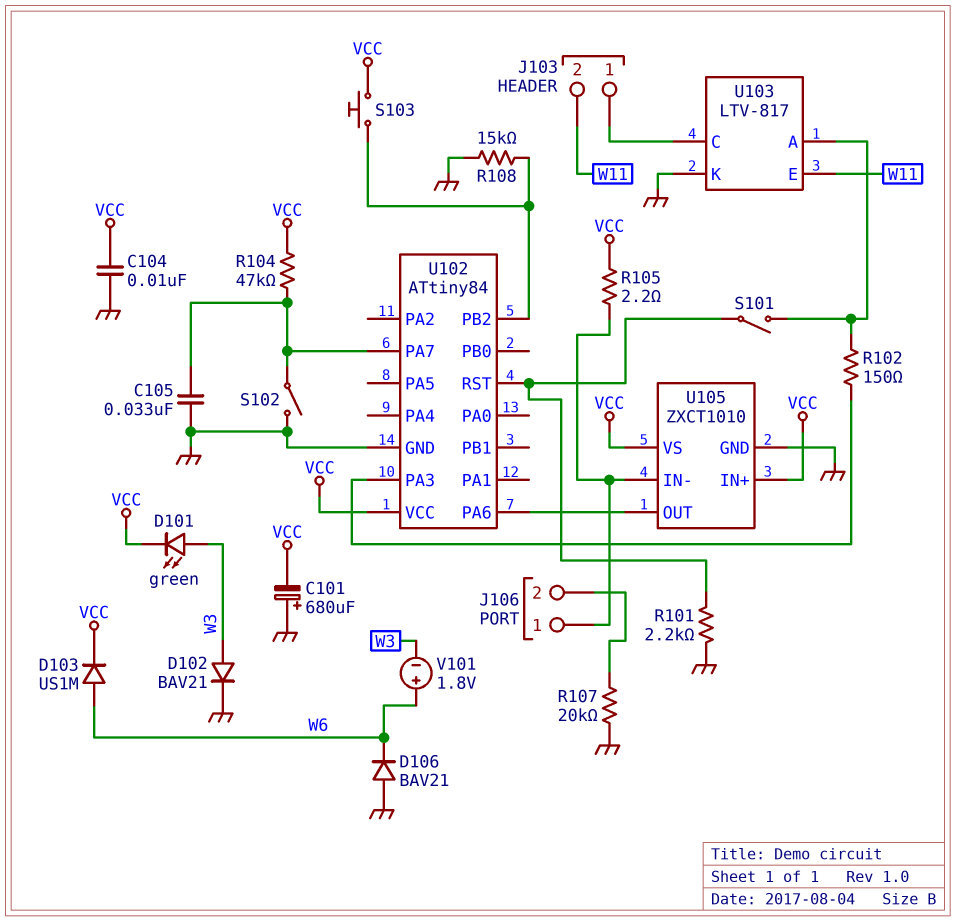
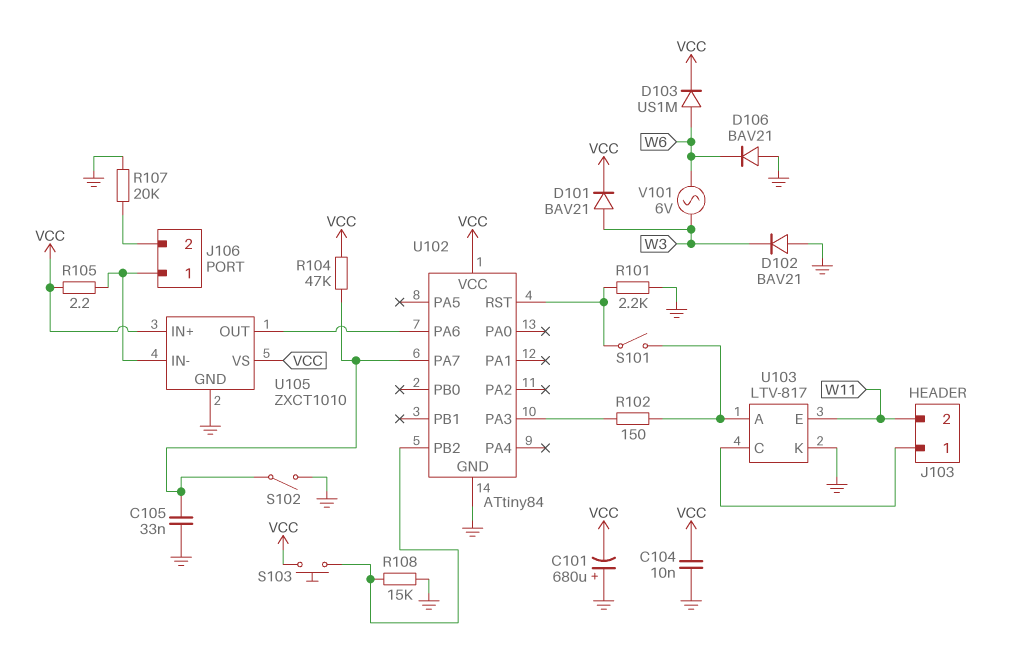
D101: LED green (A W3, K VCC) -> diode BAV21 (A W3, K VCC)
D102: diode BAV21 (A W3, K GND) -> diode BAV21 (A GND, K W3)
V101: 1.8V (plus W6, minus W3) -> AC 6V (W3, W6)

